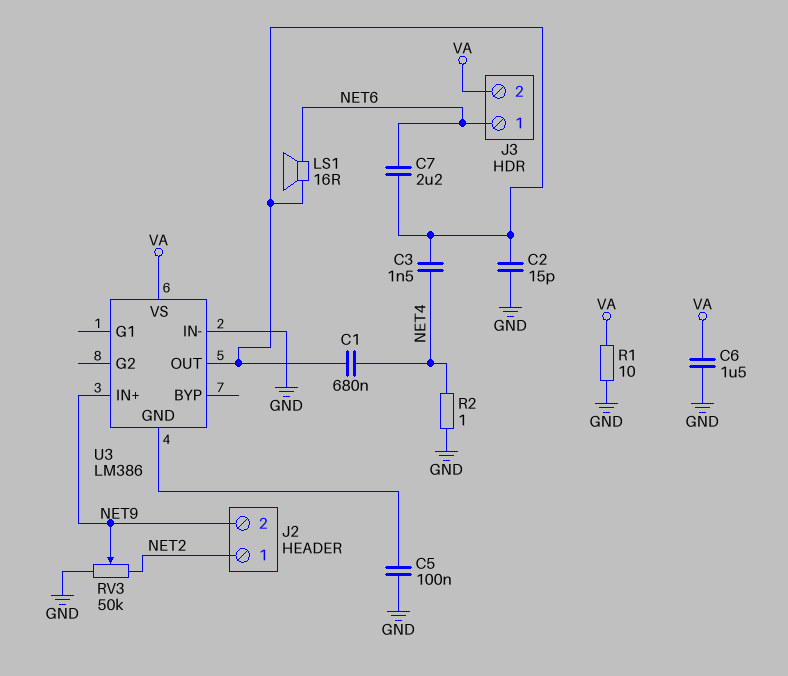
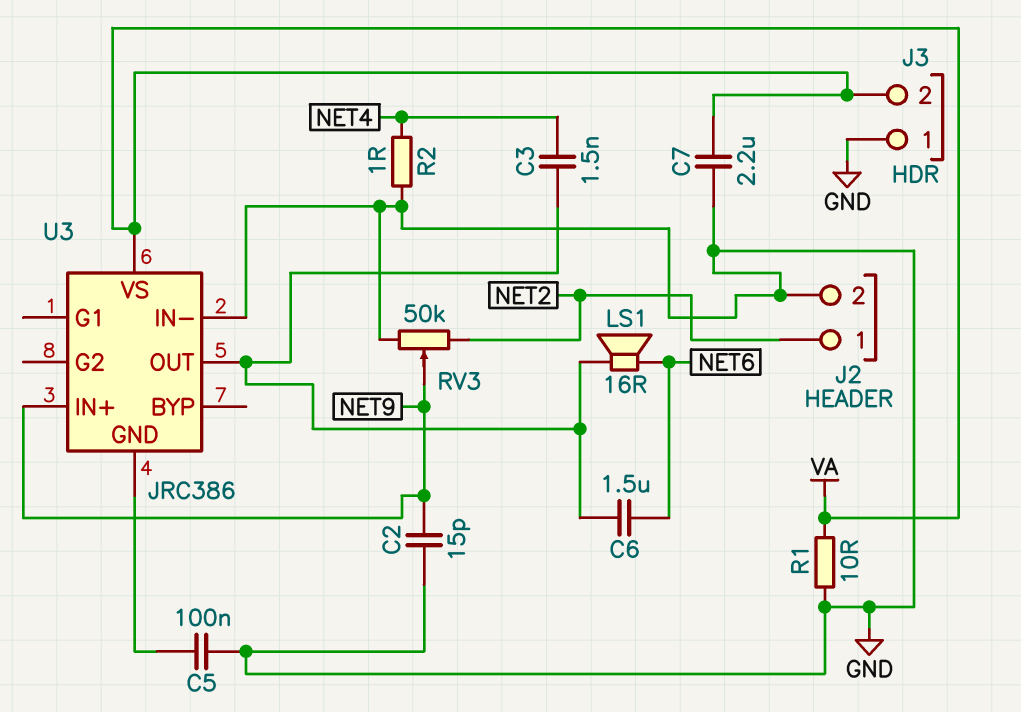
C1: 680nF (NET4, U3/OUT) -> none
C2: 15pF (GND, U3/OUT) -> 15pF (GND, NET9)
C6: 1.5uF (GND, VA) -> 1.5uF (NET6, U3/OUT)
C7: 2.2uF (NET6, U3/OUT) -> 2.2uF (GND, VA)
J2 pin 2: NET9 -> GND
J3 pin 1: NET6 -> GND
U3: LM386 -> JRC386

